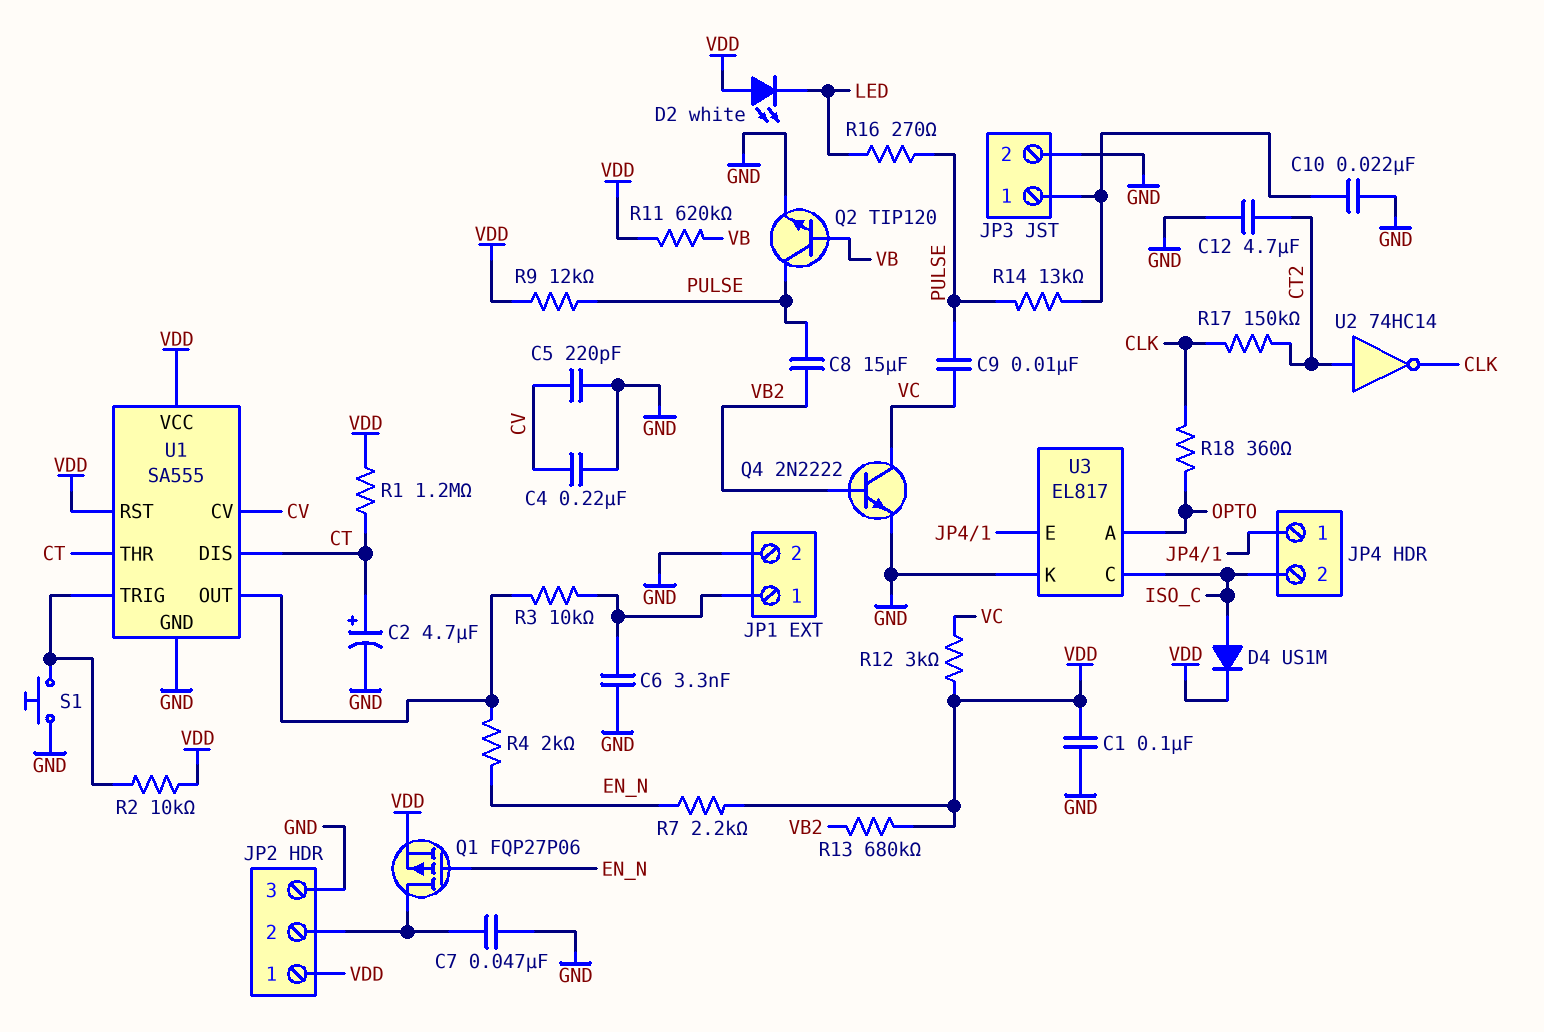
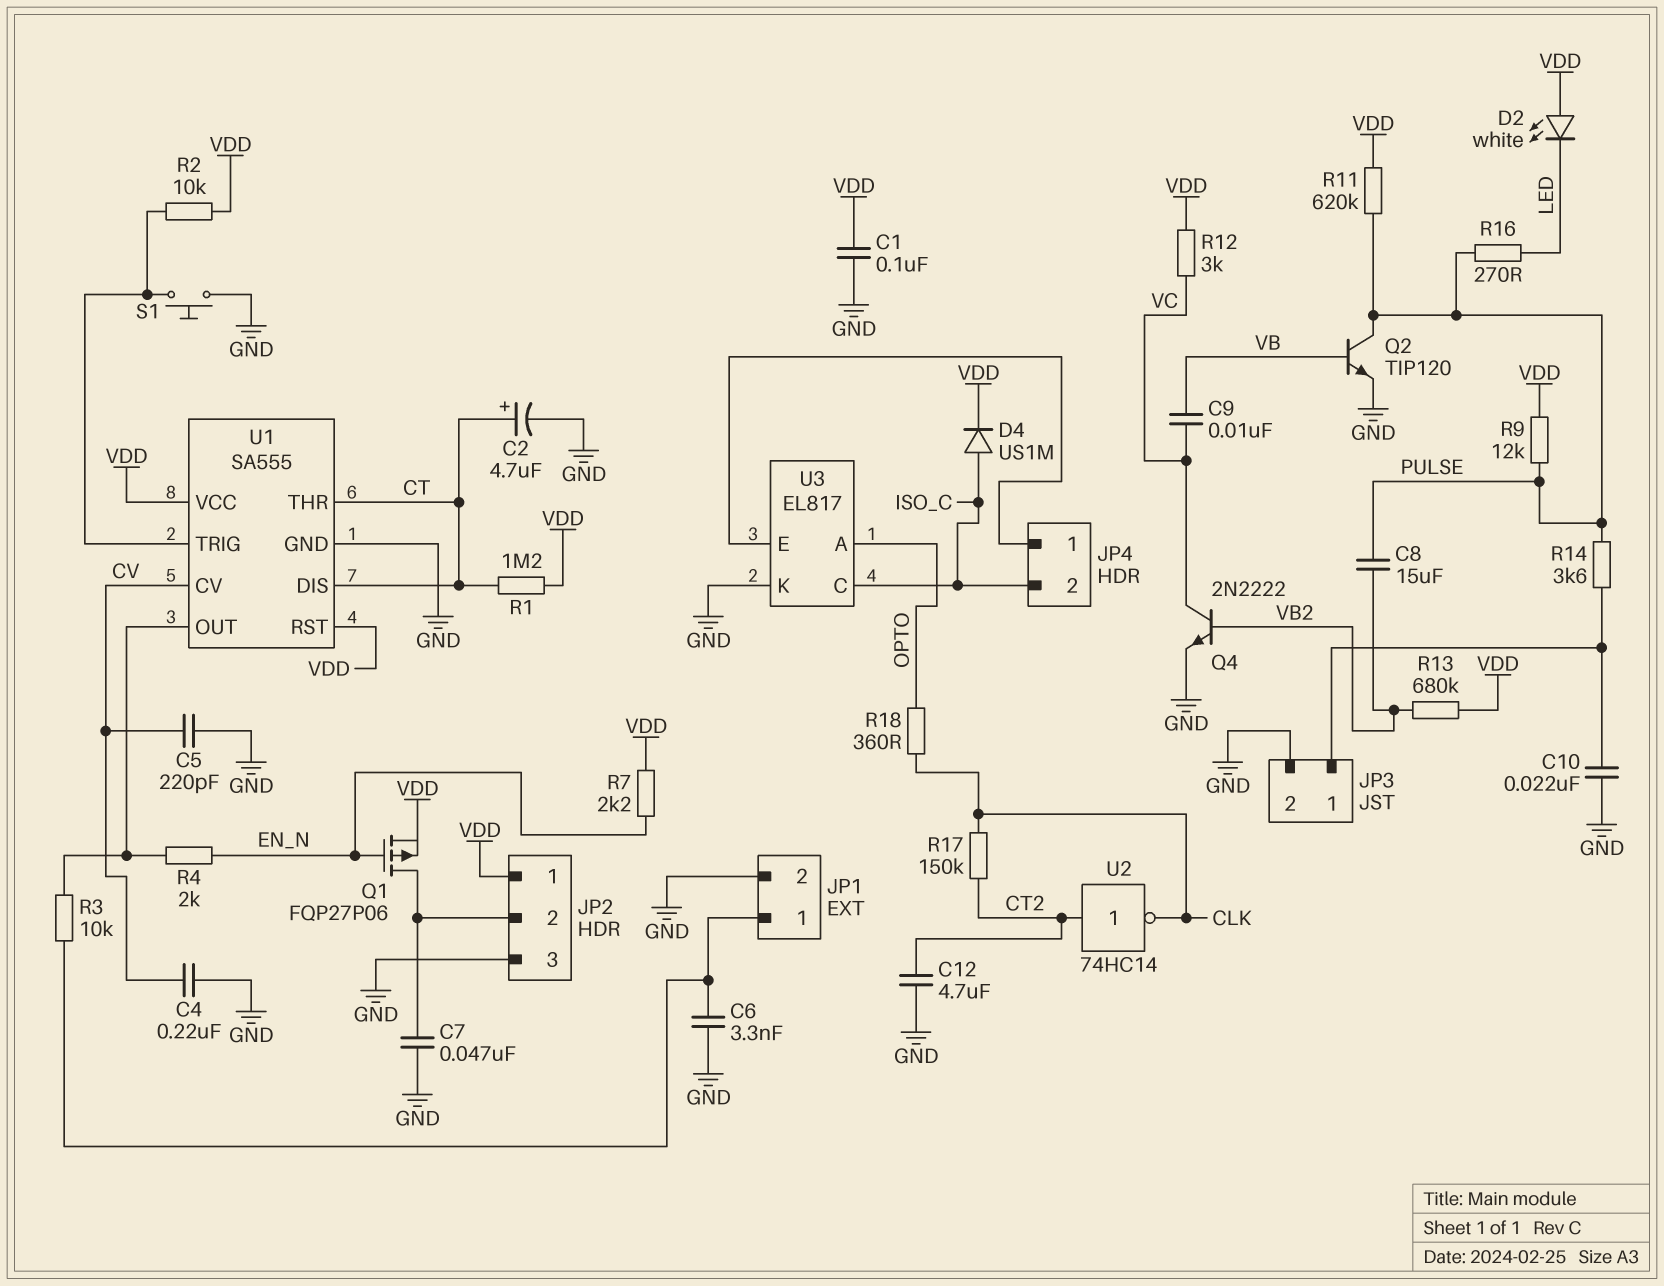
C9: 10nF (PULSE, VC) -> 10nF (VB, VC)
R11: 620k (VB, VDD) -> 620k (PULSE, VDD)
R14: 13k (JP3/1, PULSE) -> 3.6k (JP3/1, PULSE)

